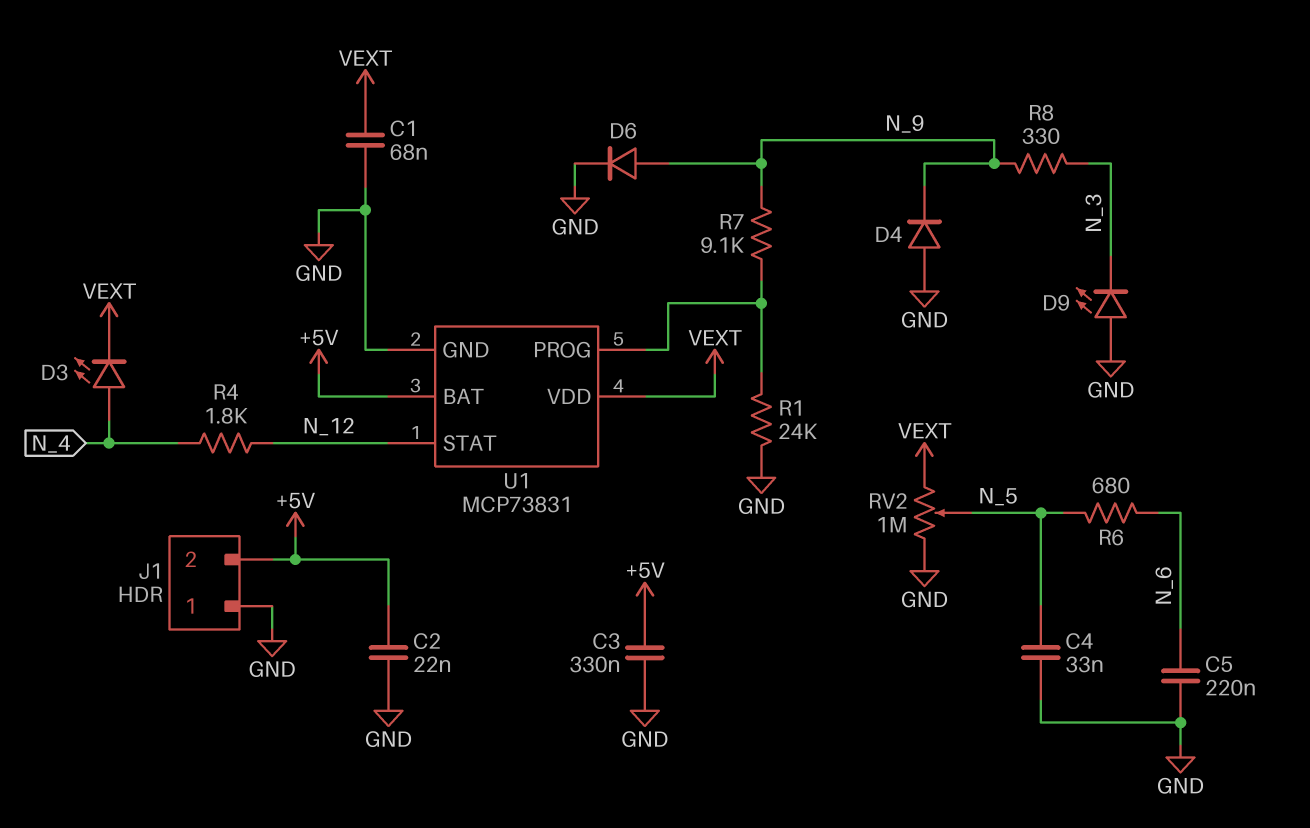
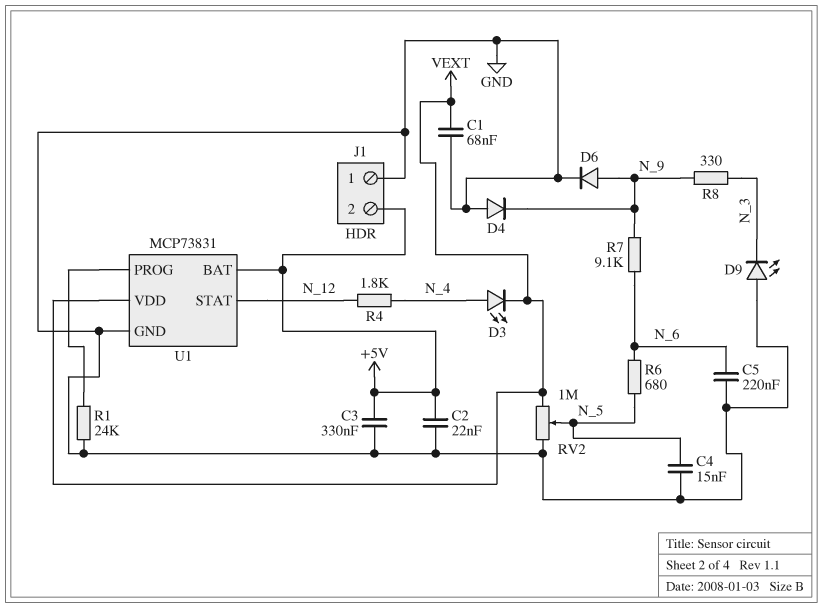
C4: 33nF (GND, N_5) -> 15nF (GND, N_5)
R7: 9.1k (N_9, U1/PROG) -> 9.1k (N_6, N_9)

